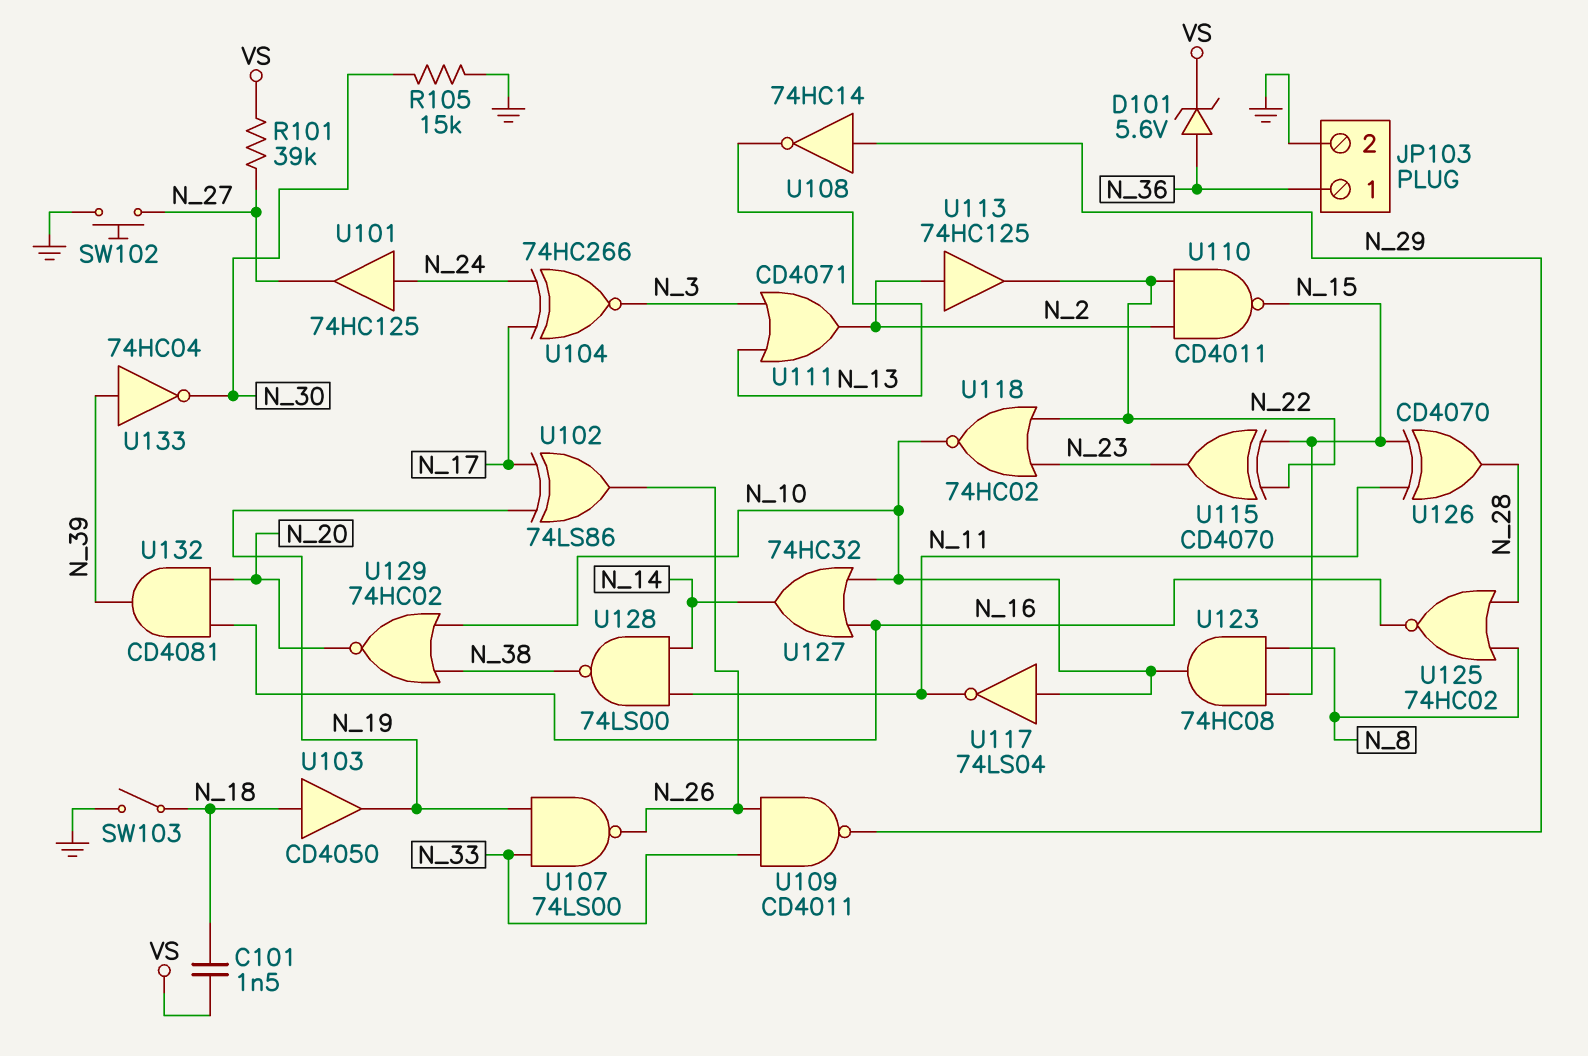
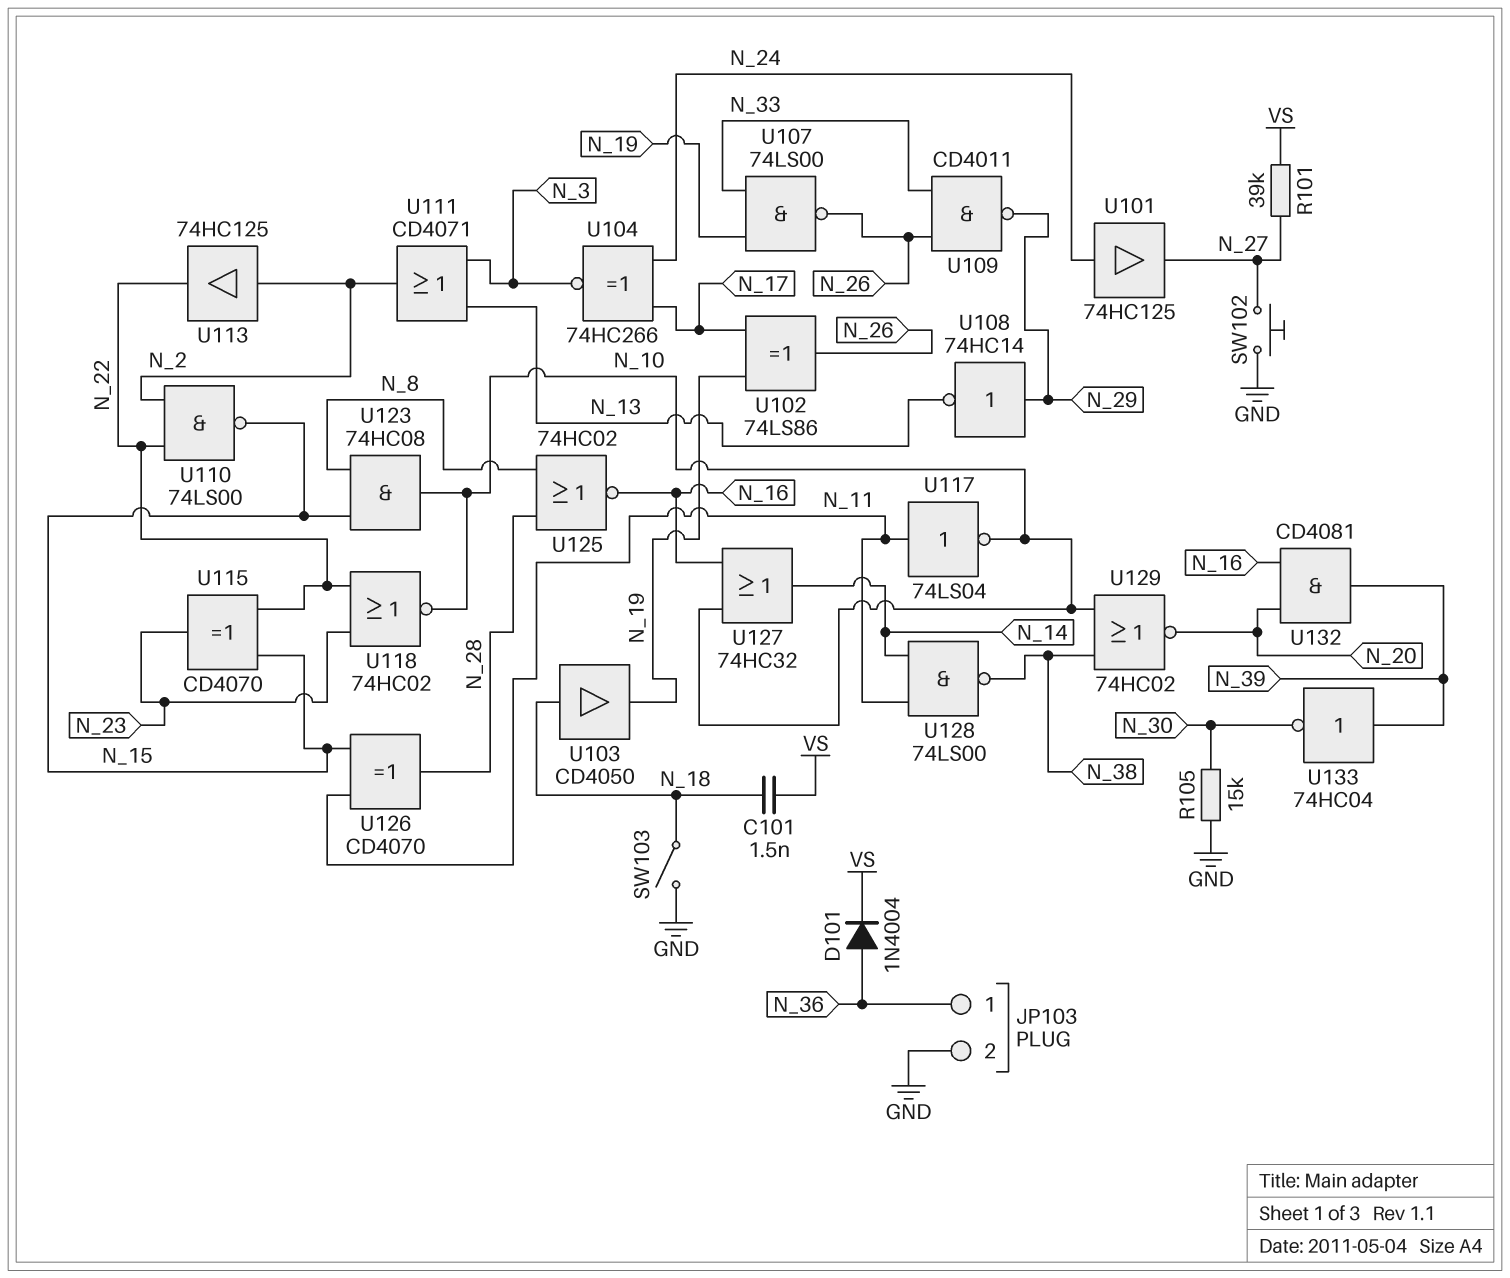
D101: zener 5.6V (A N_36, K VS) -> diode 1N4004 (A N_36, K VS)
U110: NAND CD4011 (in N_2, in N_22, out N_15) -> NAND 74LS00 (in N_2, in N_22, out N_15)
U117: NOT 74LS04 (in N_10, out N_11) -> NOT 74LS04 (in N_11, out N_10)

